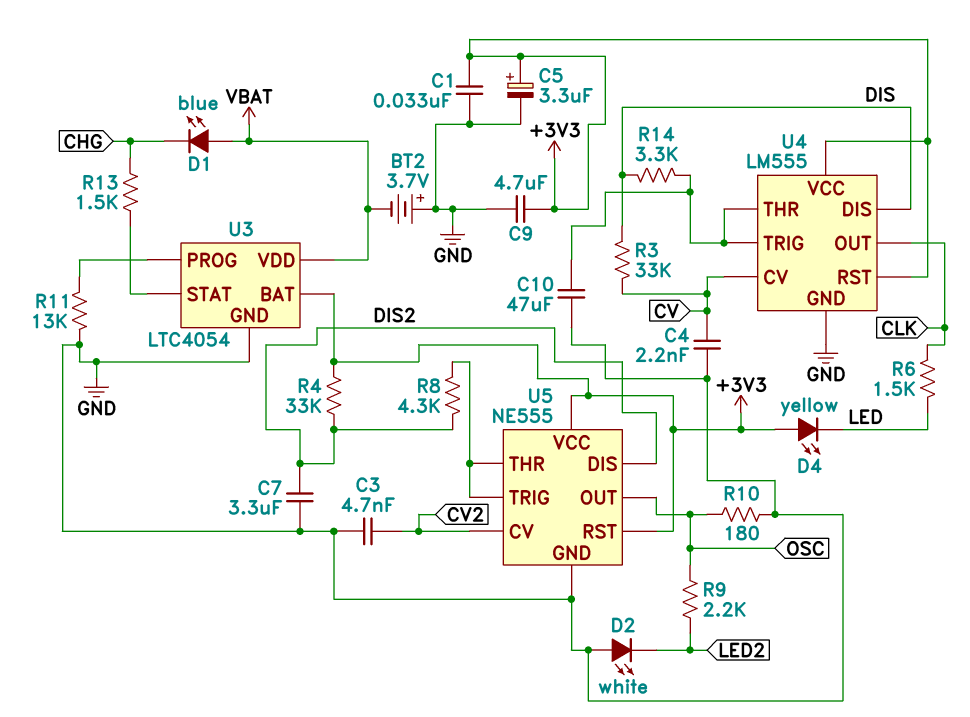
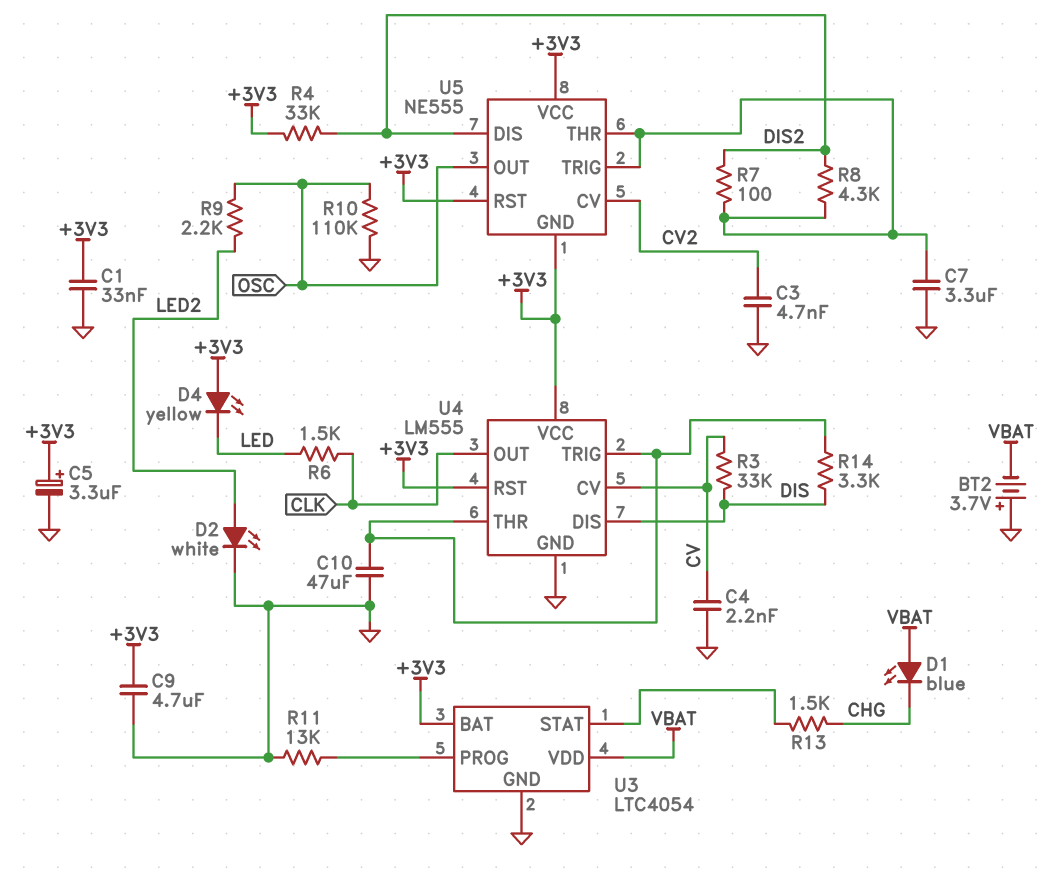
C7: 3.3uF (DIS2, GND) -> 3.3uF (GND, U5/THR)
D2: LED white (A GND, K LED2) -> LED white (A LED2, K GND)
R7: none -> 100 (DIS2, U5/THR)
R10: 180 (GND, OSC) -> 110k (GND, OSC)
U5 pin GND: GND -> +3V3

